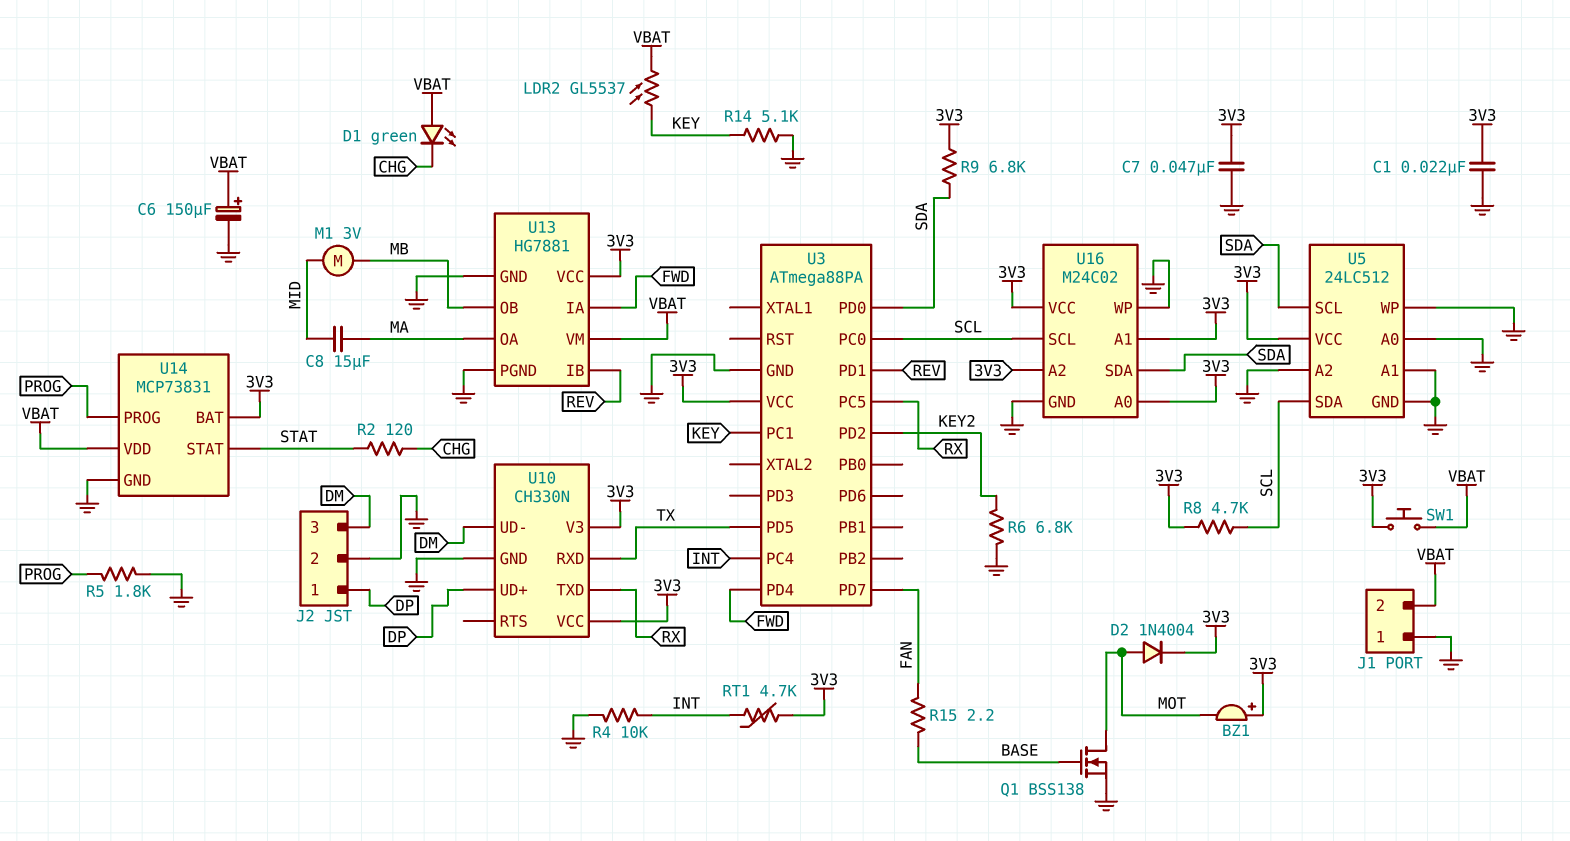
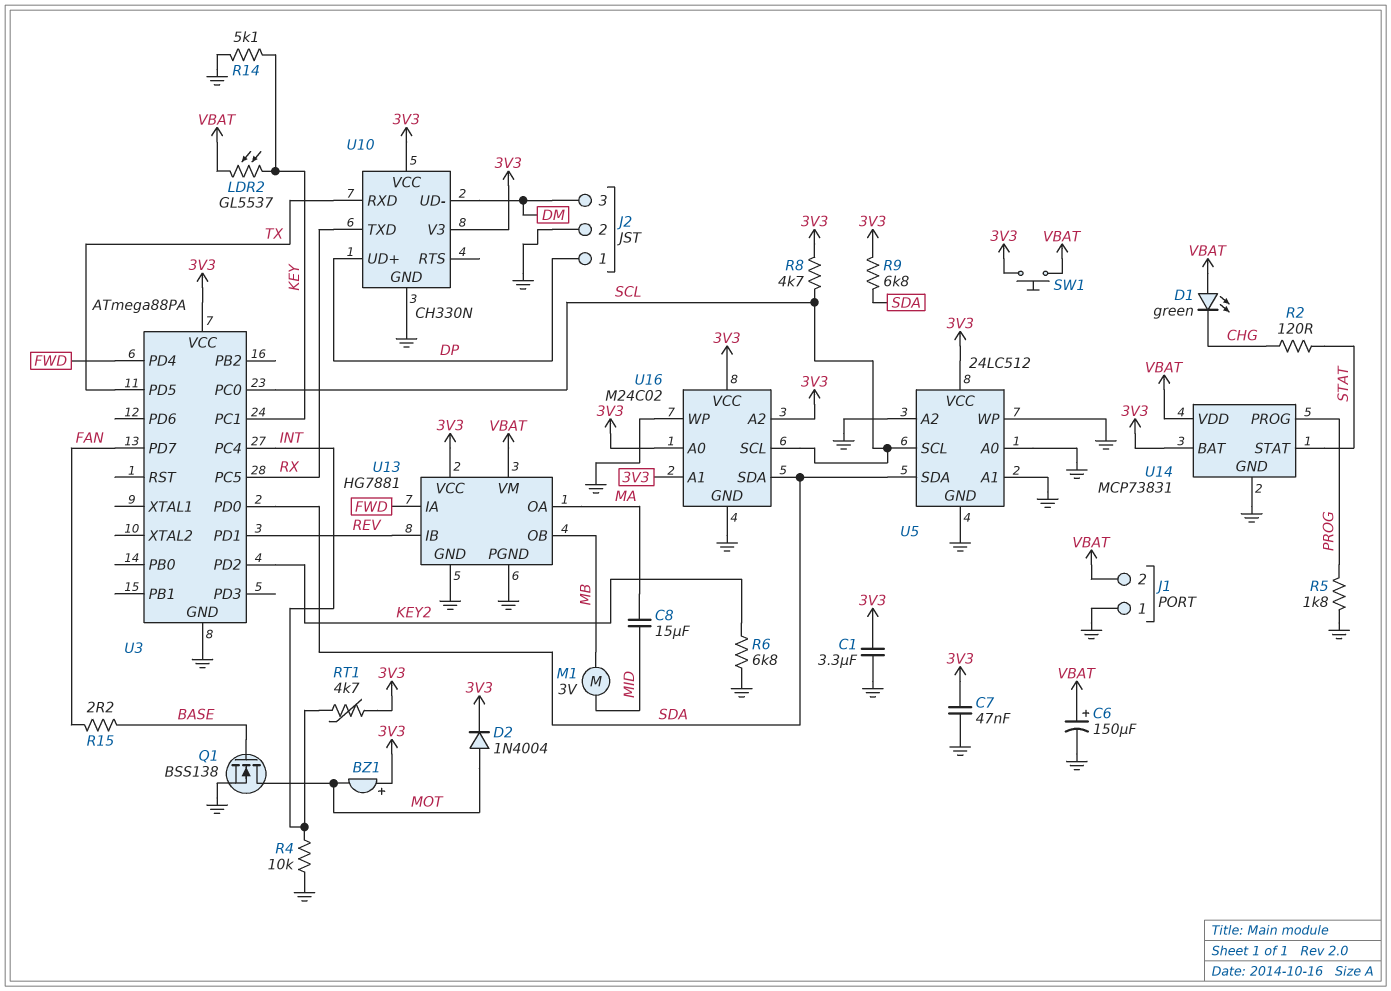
C1: 22nF (3V3, GND) -> 3.3uF (3V3, GND)
U5 pin SCL: SDA -> SCL
U5 pin SDA: SCL -> SDA

